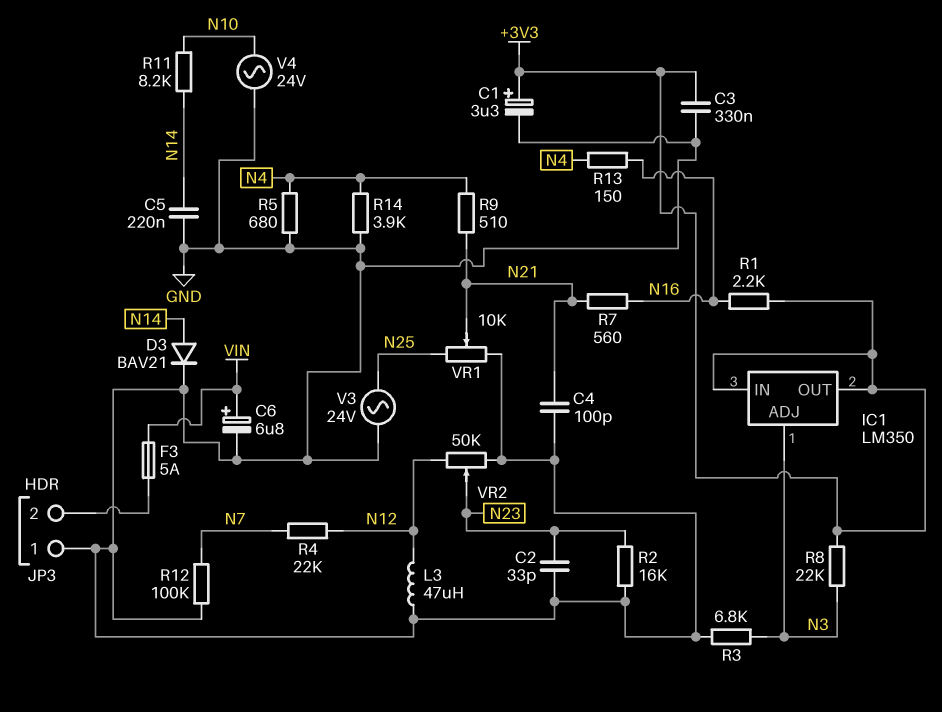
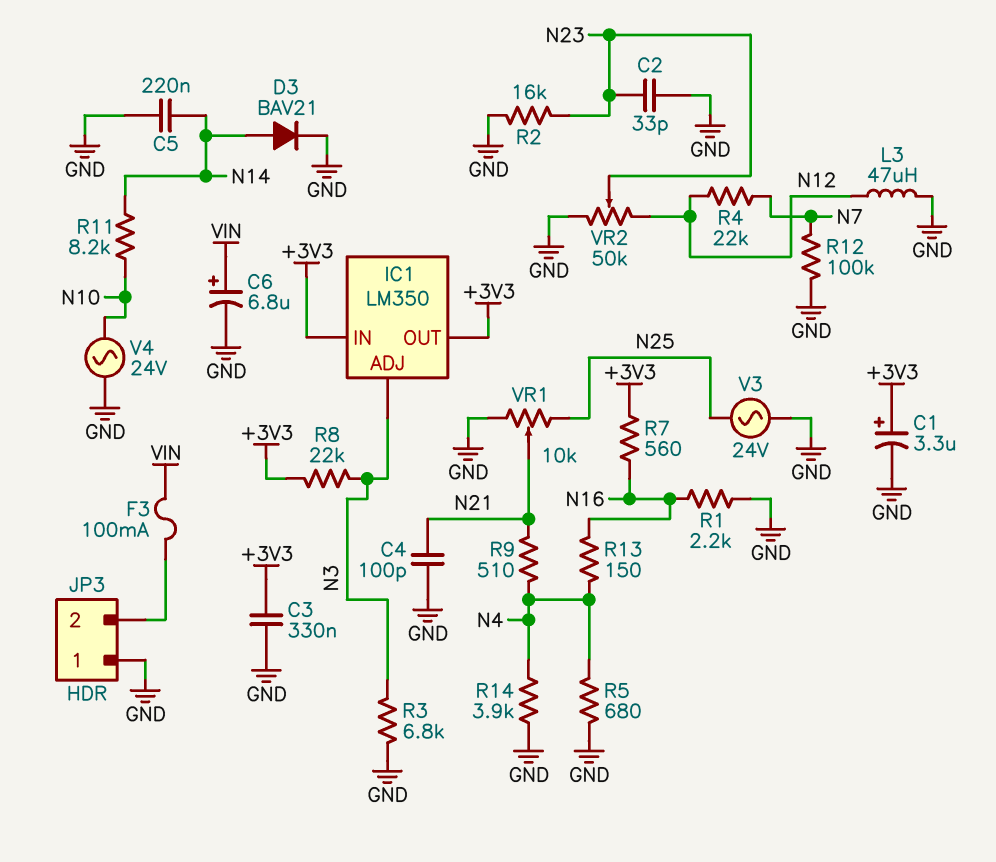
F3: 5A (JP3/2, VIN) -> 100mA (JP3/2, VIN)
R1: 2.2k (+3V3, N16) -> 2.2k (GND, N16)
R7: 560 (N16, N21) -> 560 (+3V3, N16)

